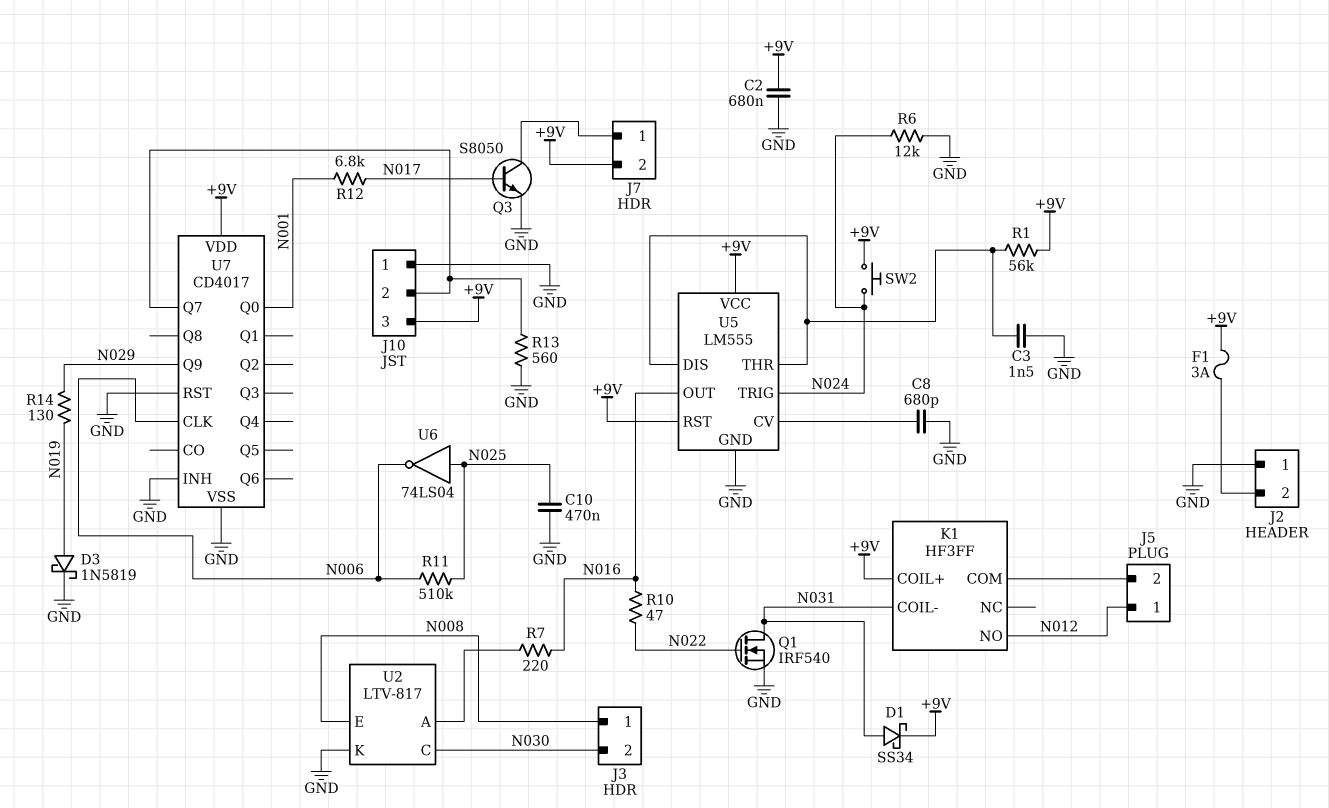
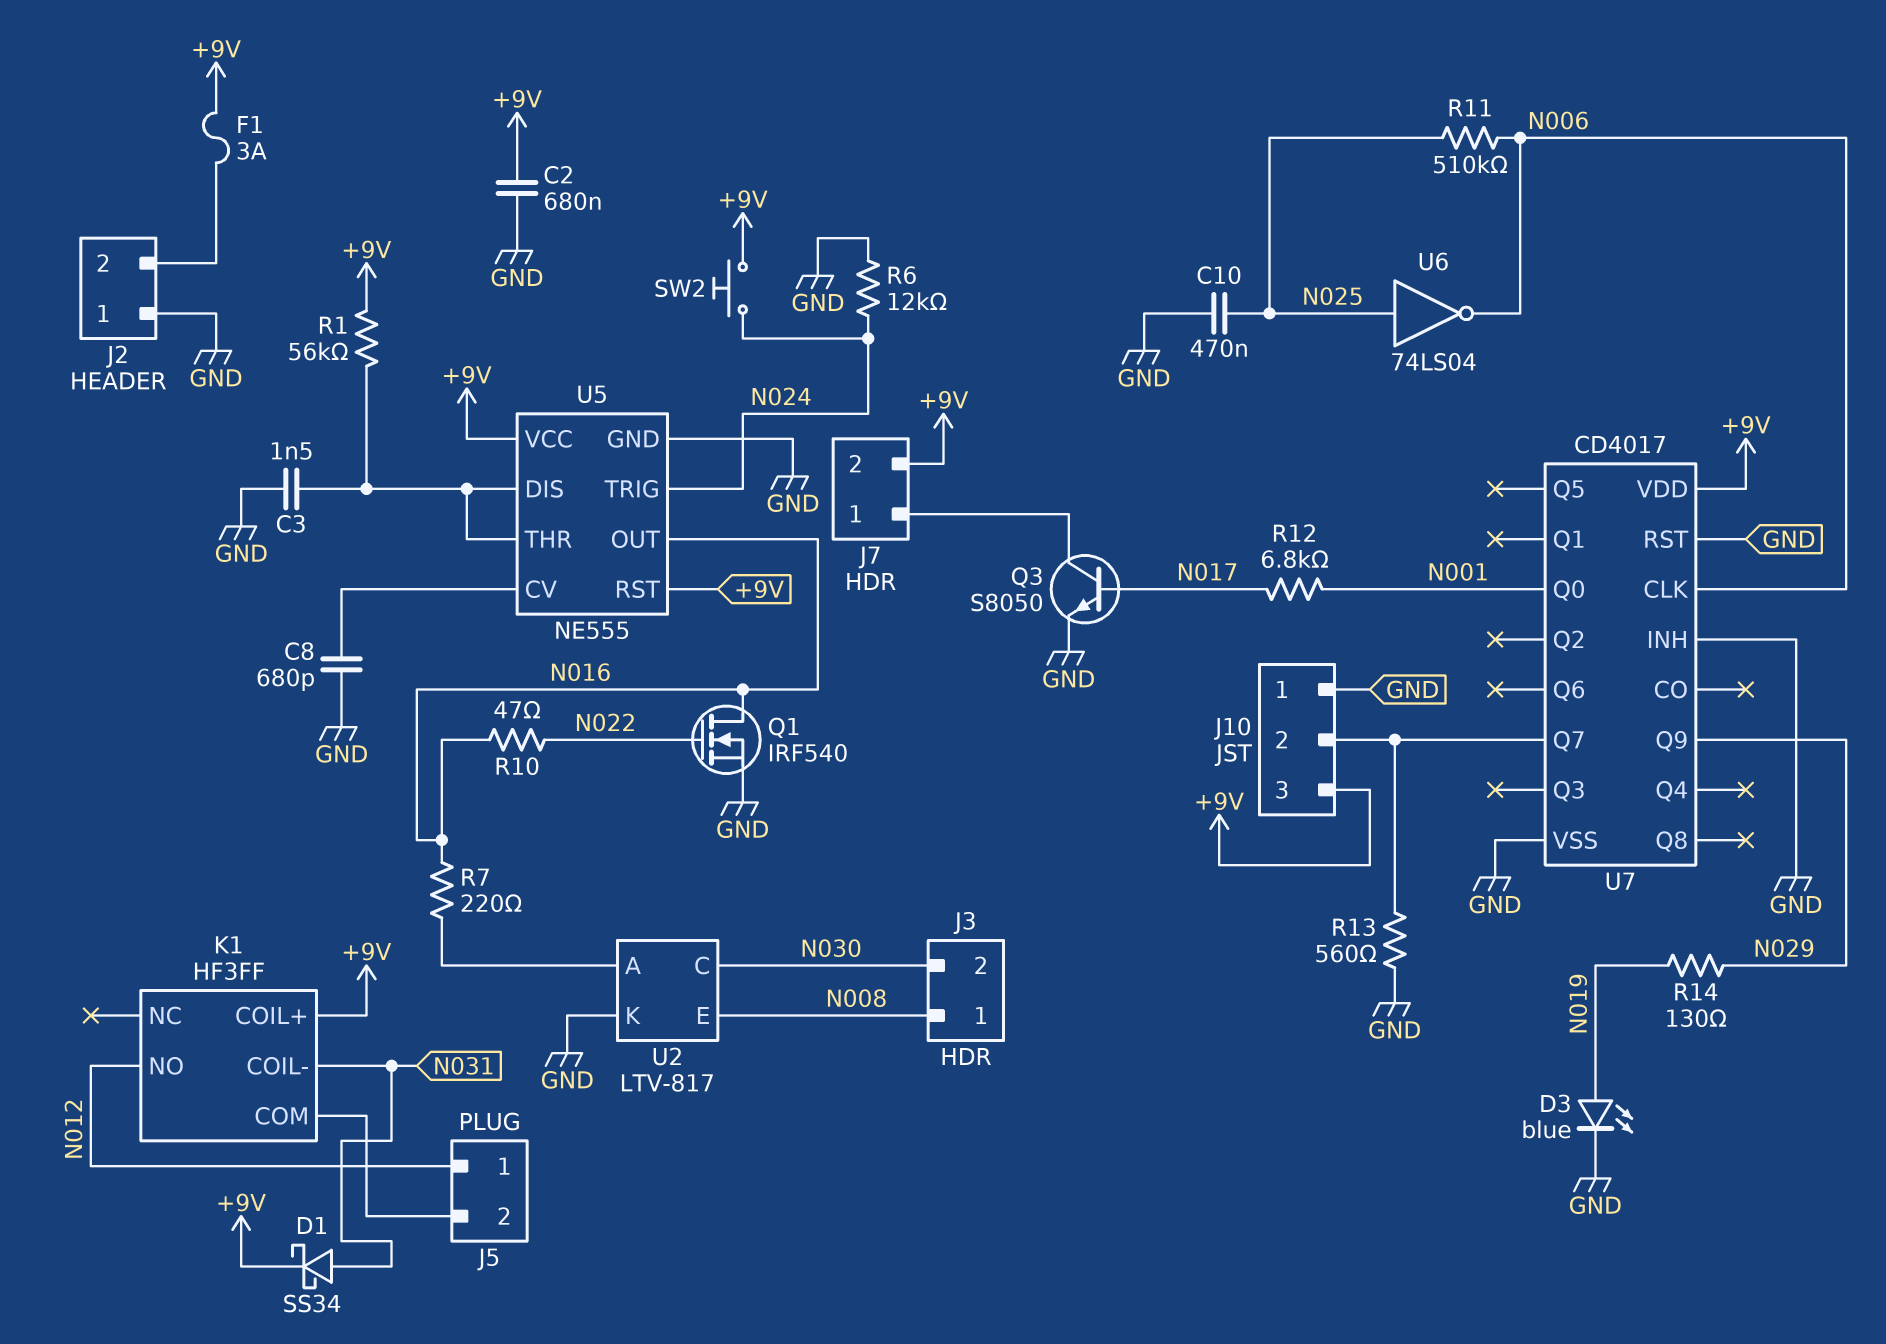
D3: schottky 1N5819 (A N019, K GND) -> LED blue (A N019, K GND)
Q1: NMOS IRF540 (G N022, D N031, S GND) -> NMOS IRF540 (G N022, D N016, S GND)
U5: LM555 -> NE555

